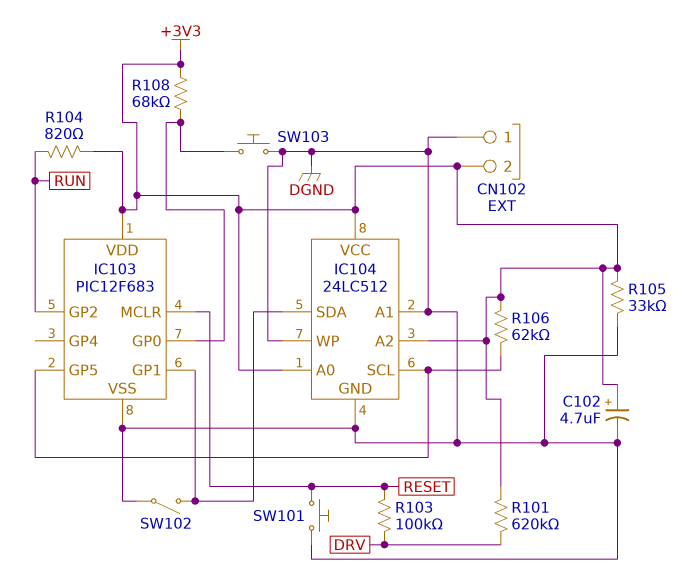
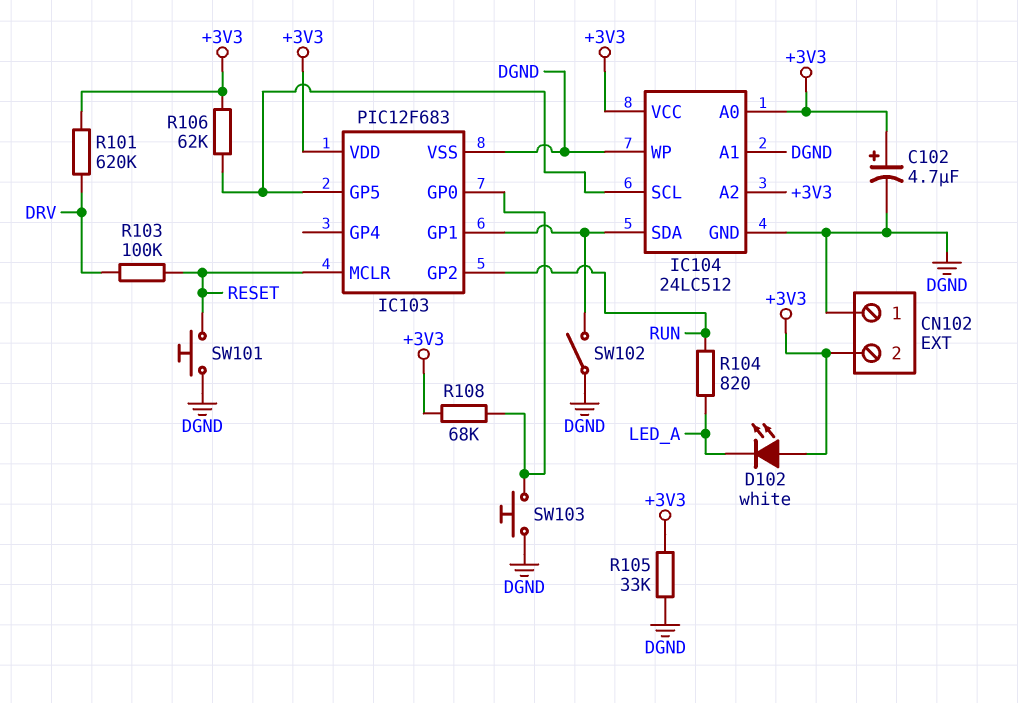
D102: none -> LED white (A +3V3, K LED_A)
R104: 820 (+3V3, RUN) -> 820 (LED_A, RUN)

